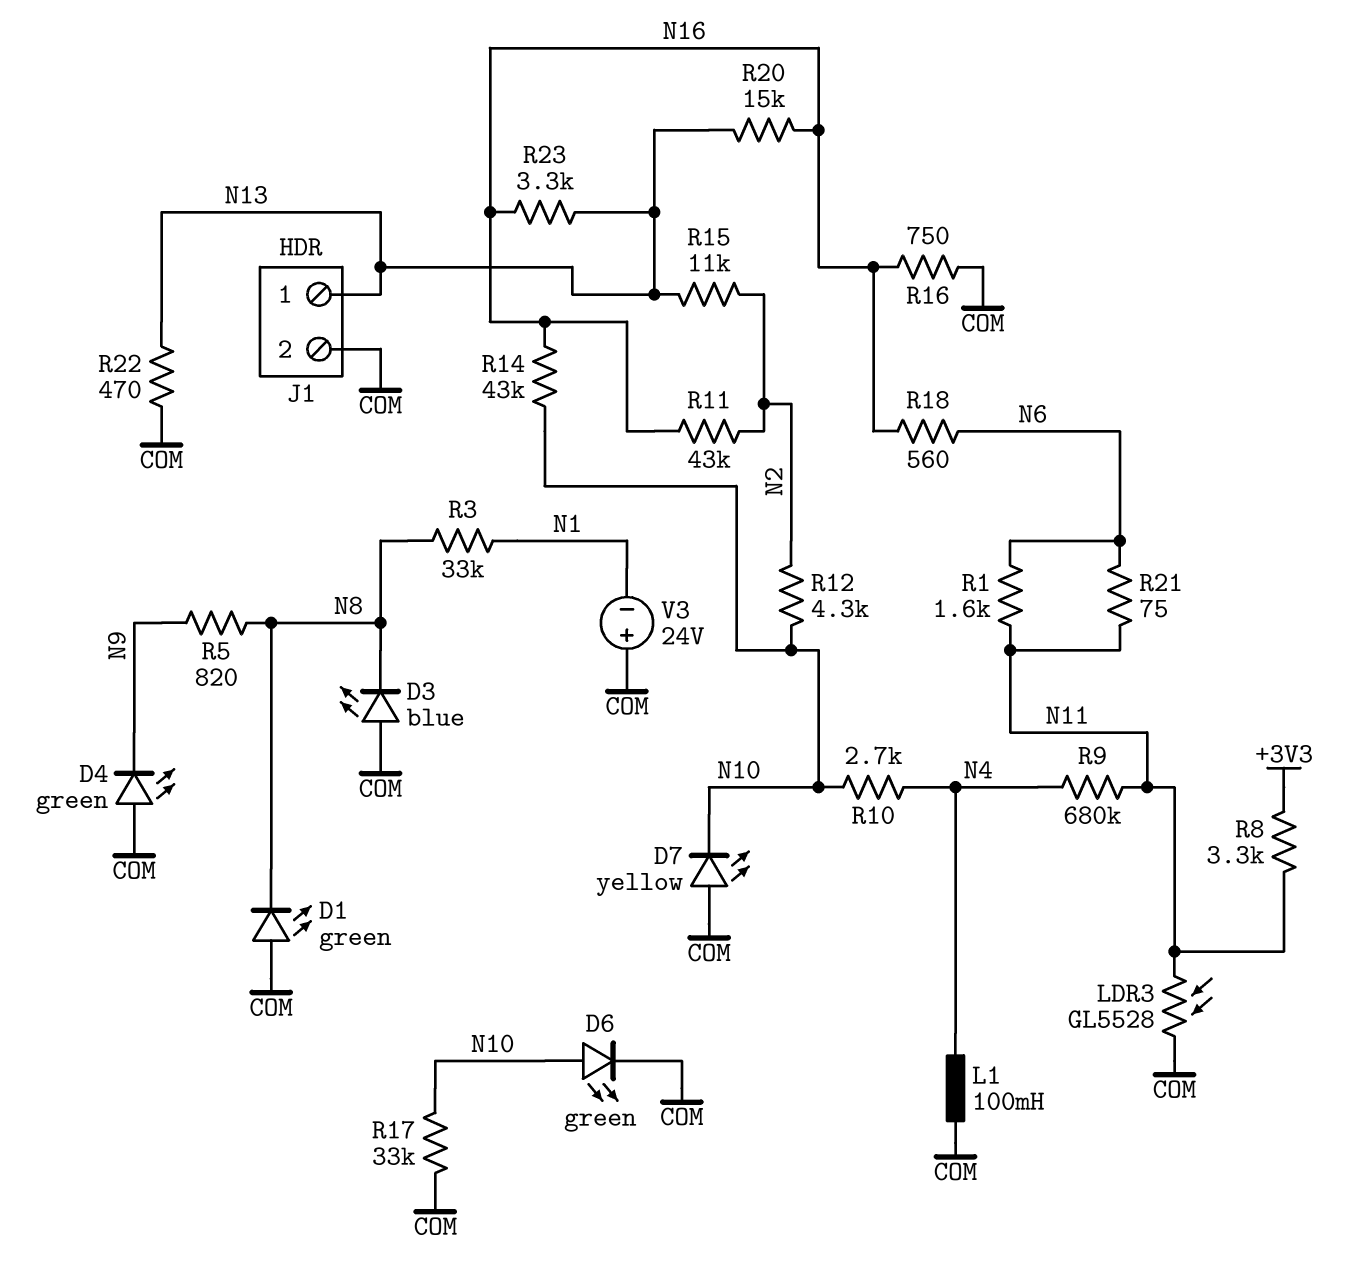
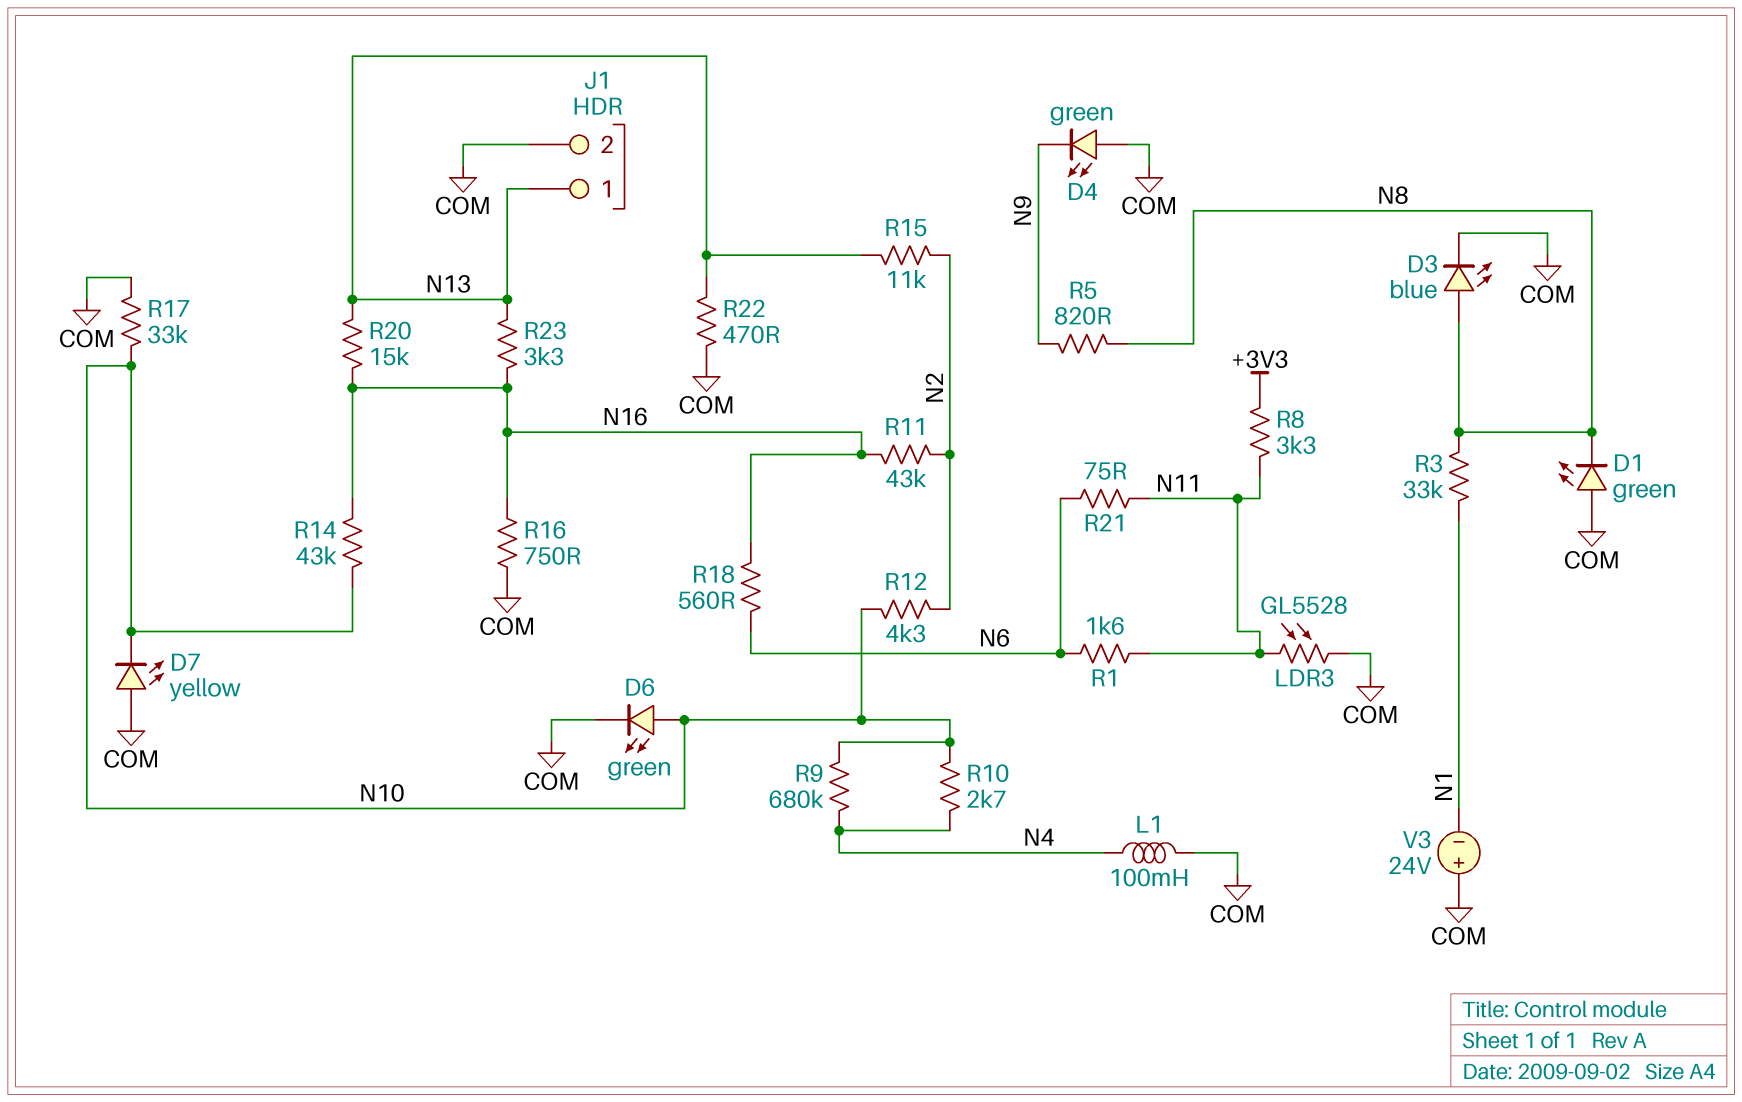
D3: LED blue (A COM, K N8) -> LED blue (A N8, K COM)
R9: 680k (N4, N11) -> 680k (N4, N10)

